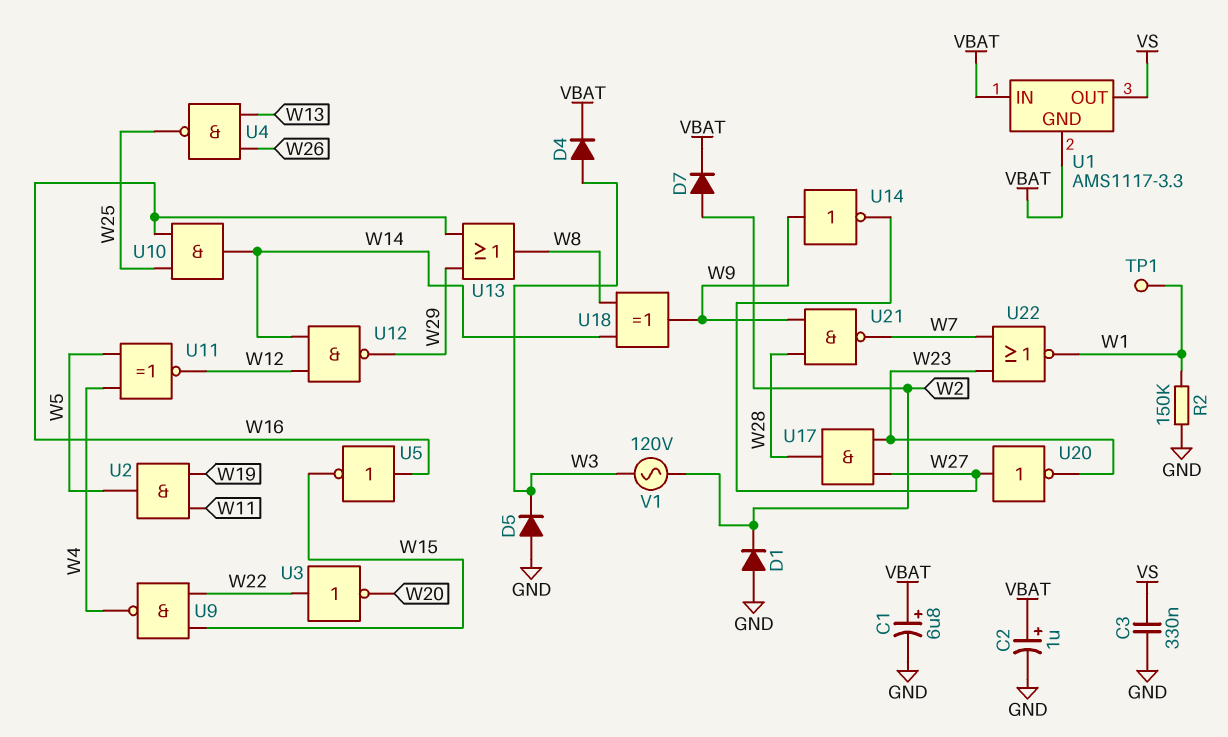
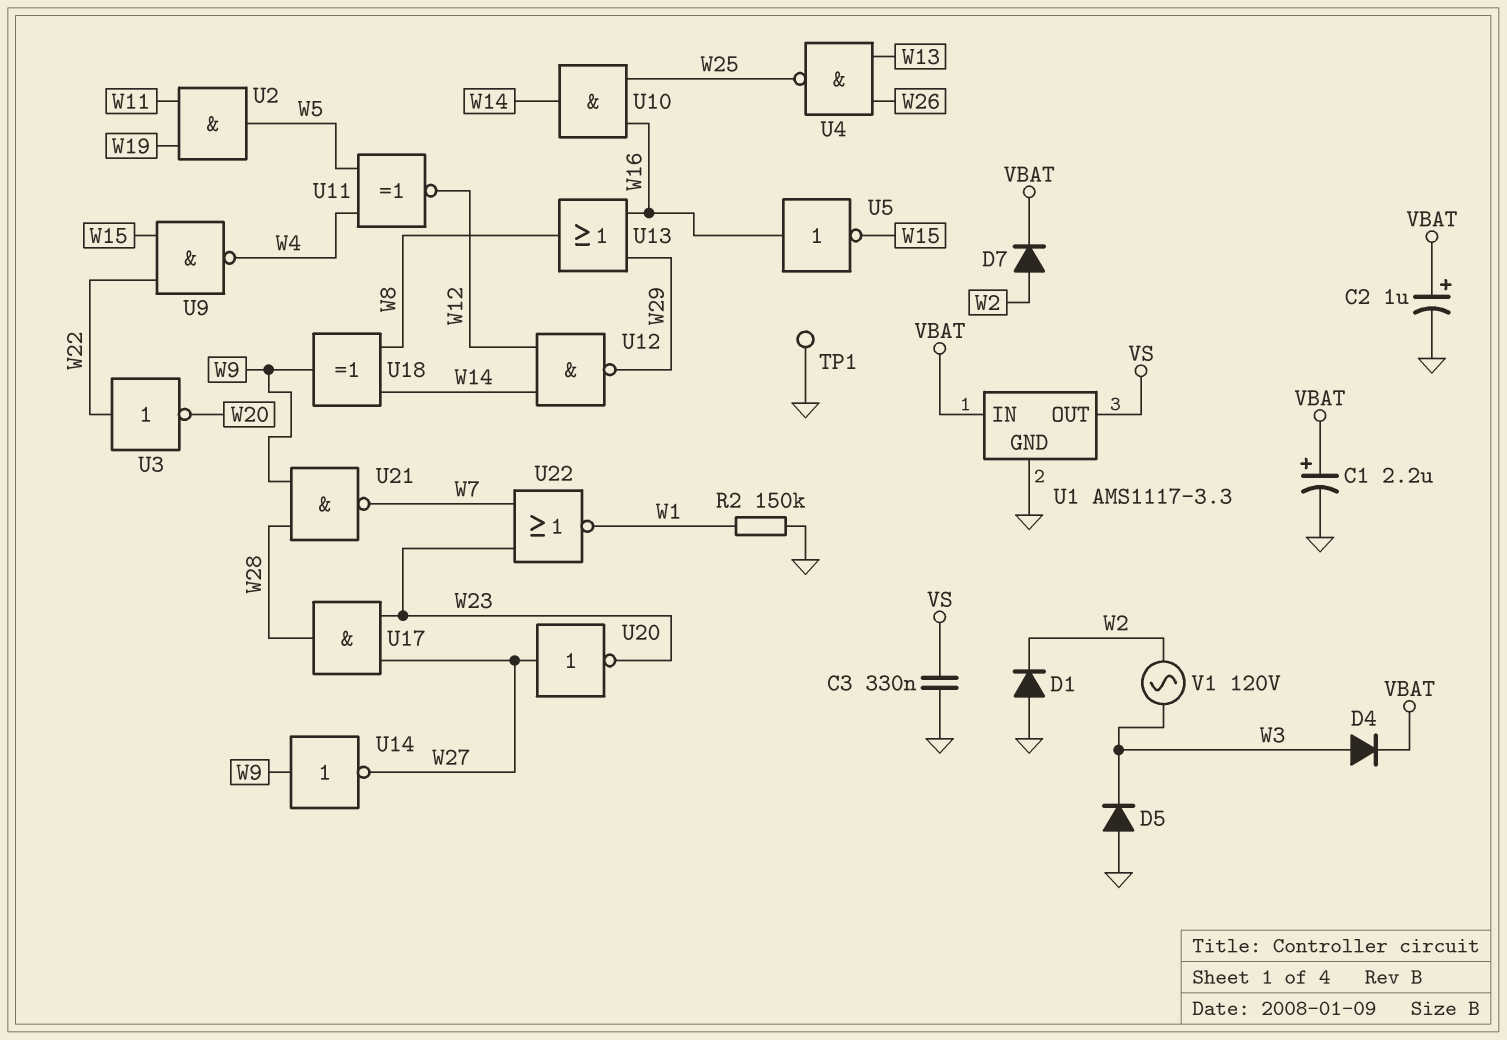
C1: 6.8uF (plus VBAT, minus GND) -> 2.2uF (plus VBAT, minus GND)
TP1: test point (W1) -> test point (GND)
U1 pin GND: VBAT -> GND

